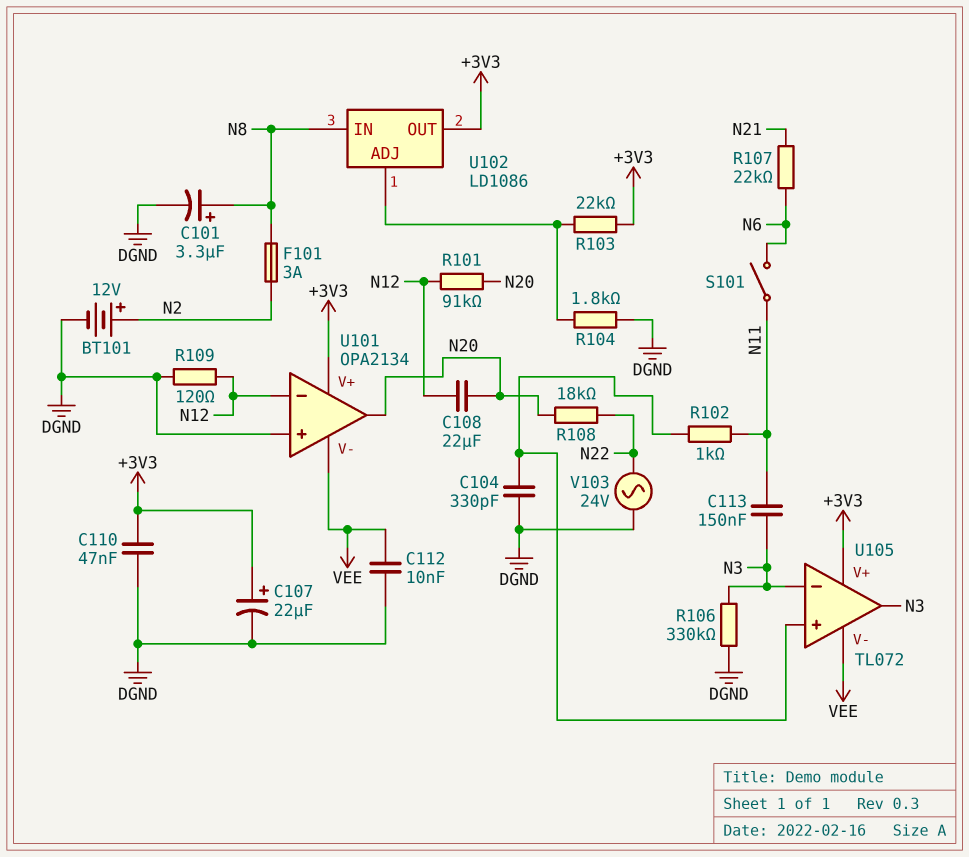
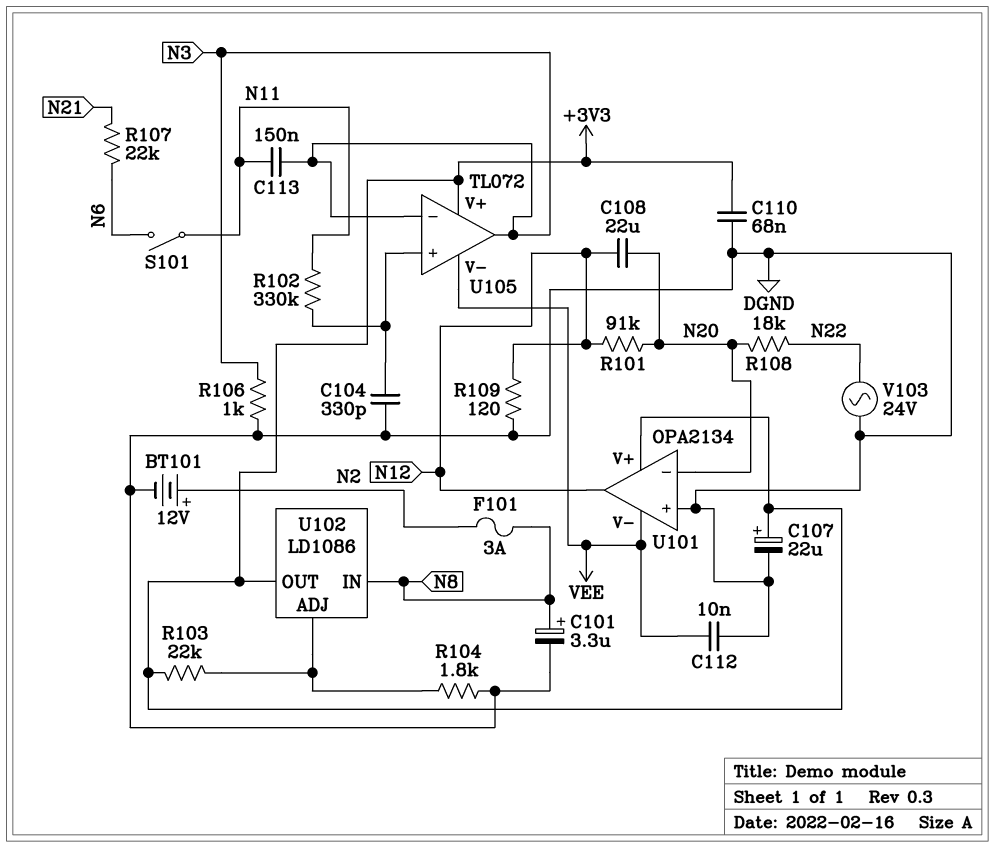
C110: 47nF (+3V3, DGND) -> 68nF (+3V3, DGND)
R102: 1k (N11, U105/in+) -> 330k (N11, U105/in+)
R106: 330k (DGND, N3) -> 1k (DGND, N3)
U101 pin in-: N12 -> N20
U101 pin out: N20 -> N12

